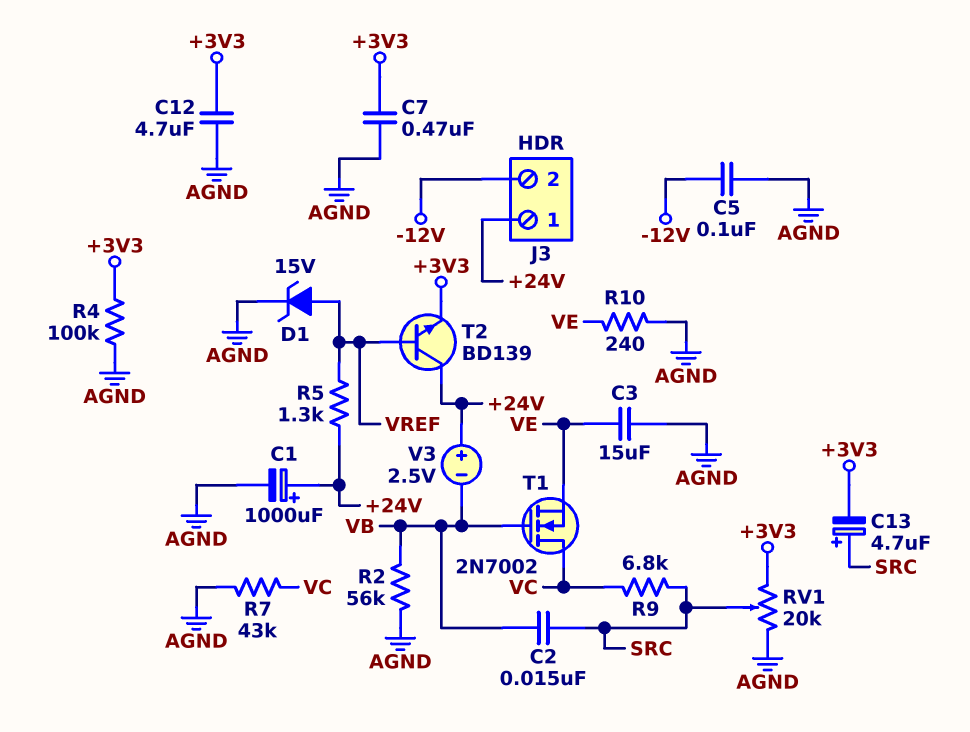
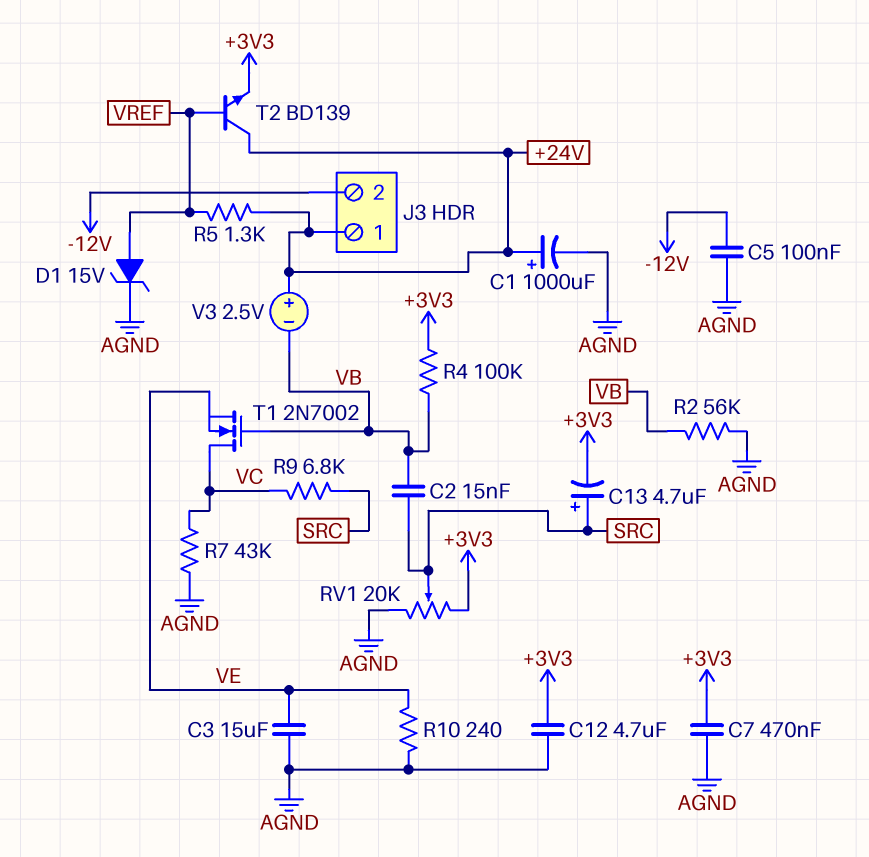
R4: 100k (+3V3, AGND) -> 100k (+3V3, VB)

